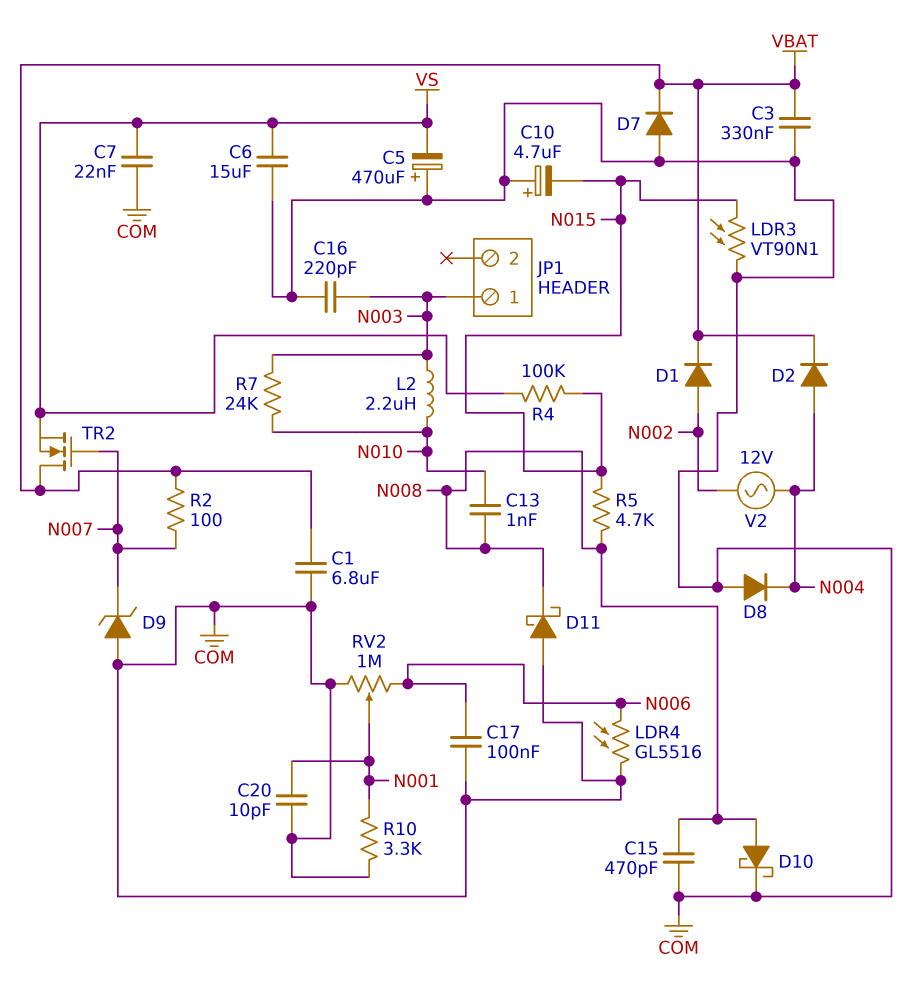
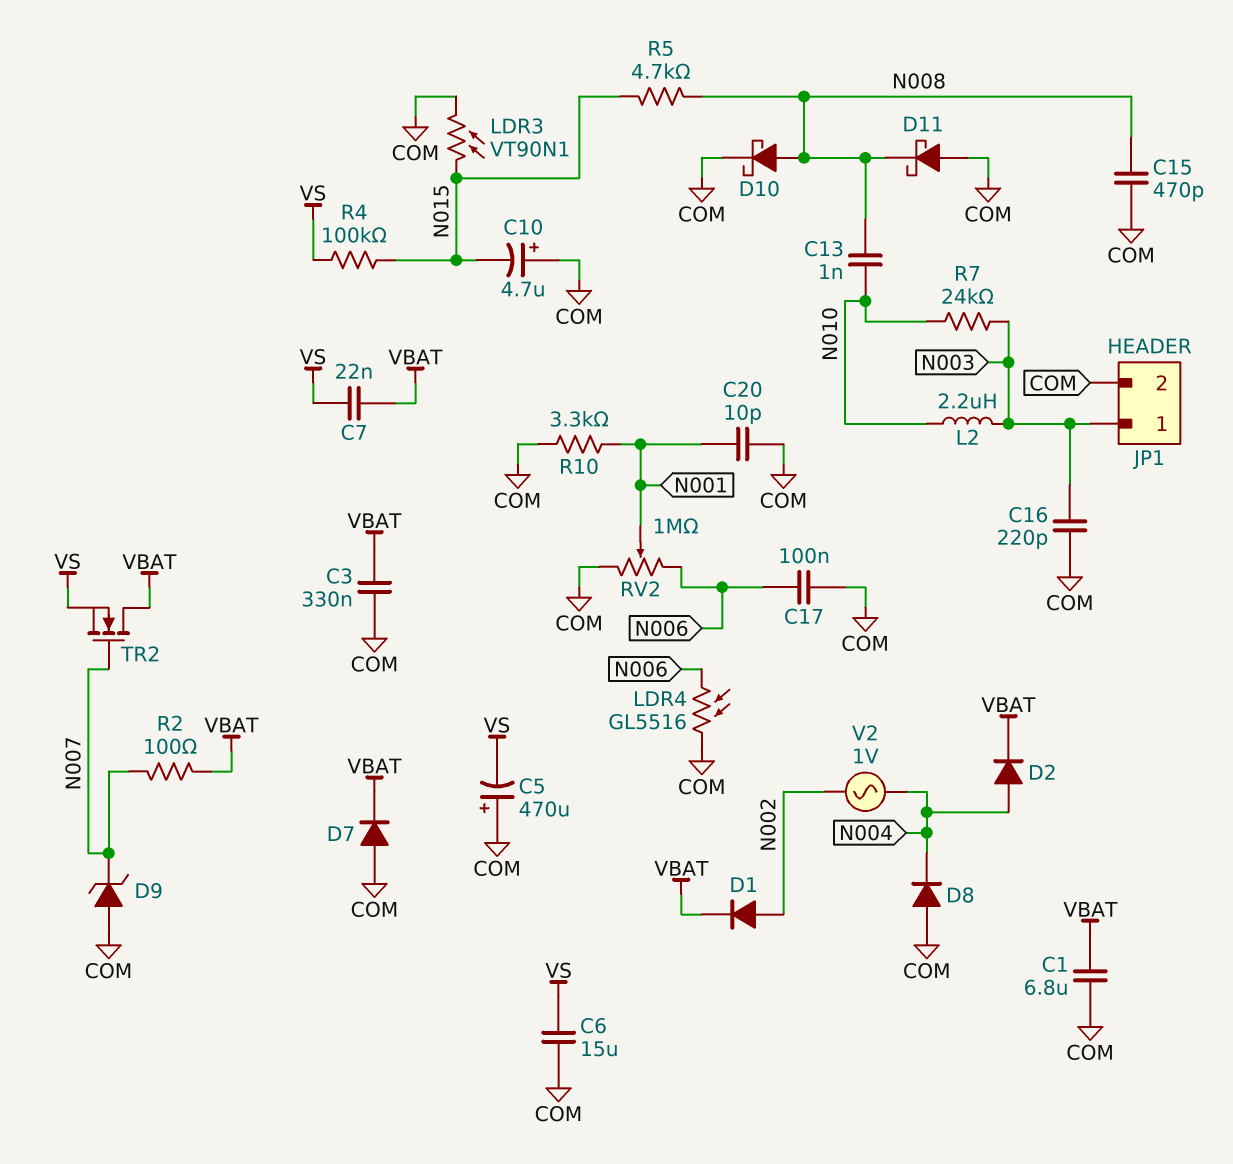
C7: 22nF (COM, VS) -> 22nF (VBAT, VS)
JP1 pin 2: none -> COM
V2: AC 12V (N002, N004) -> AC 1V (N002, N004)

